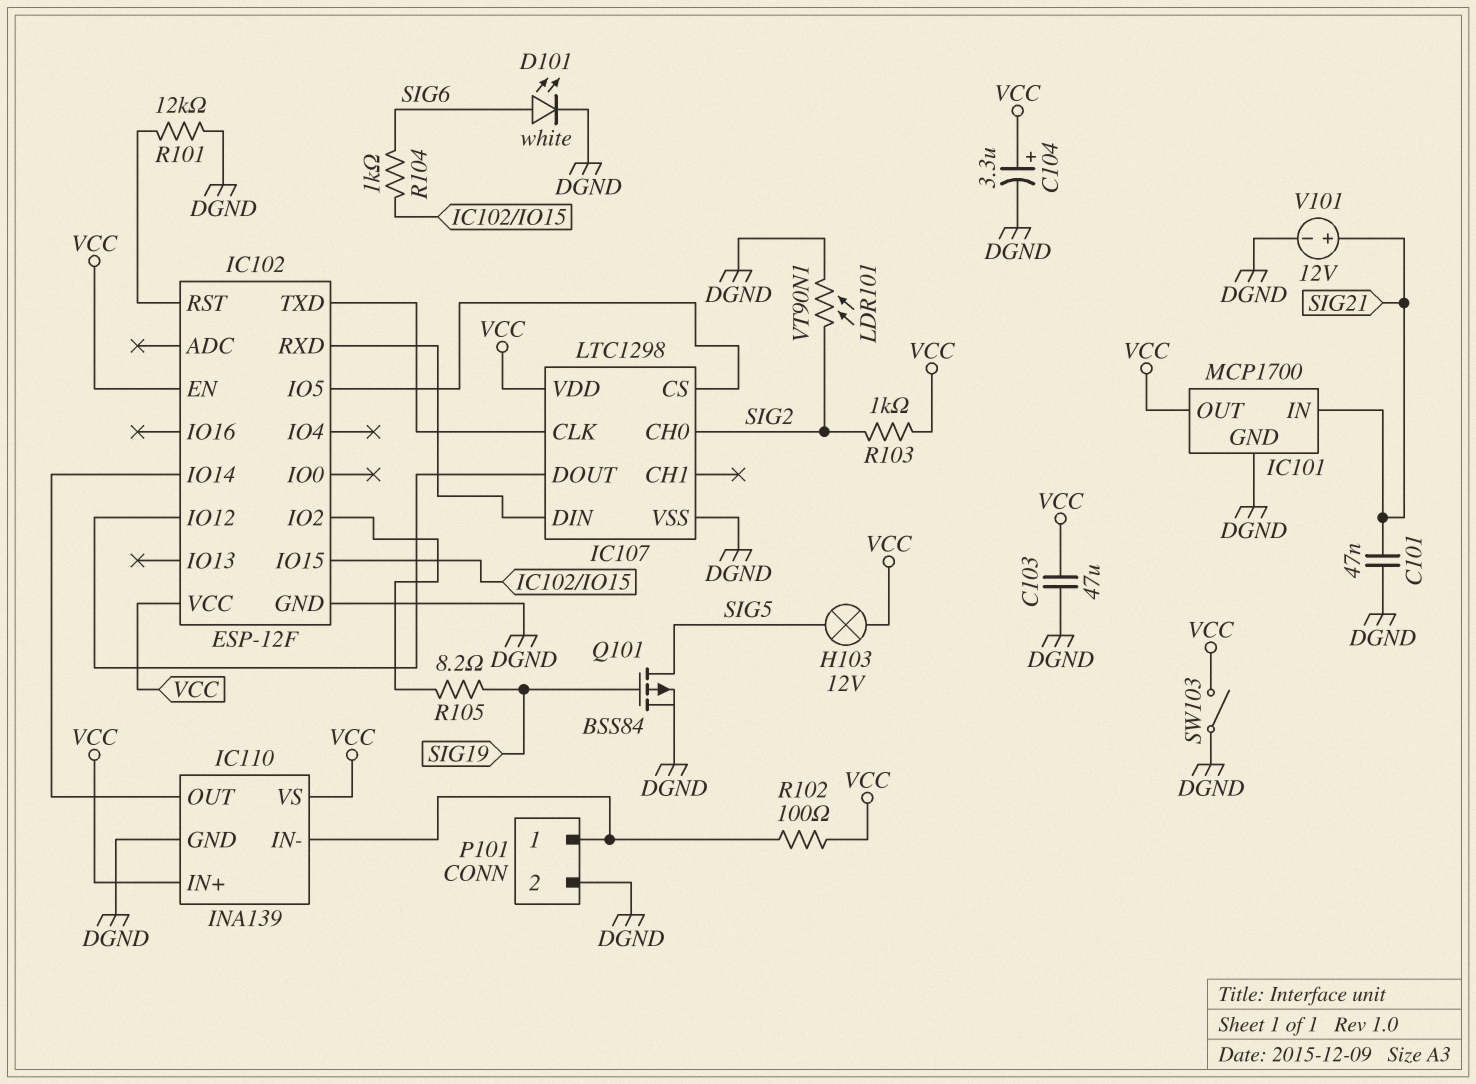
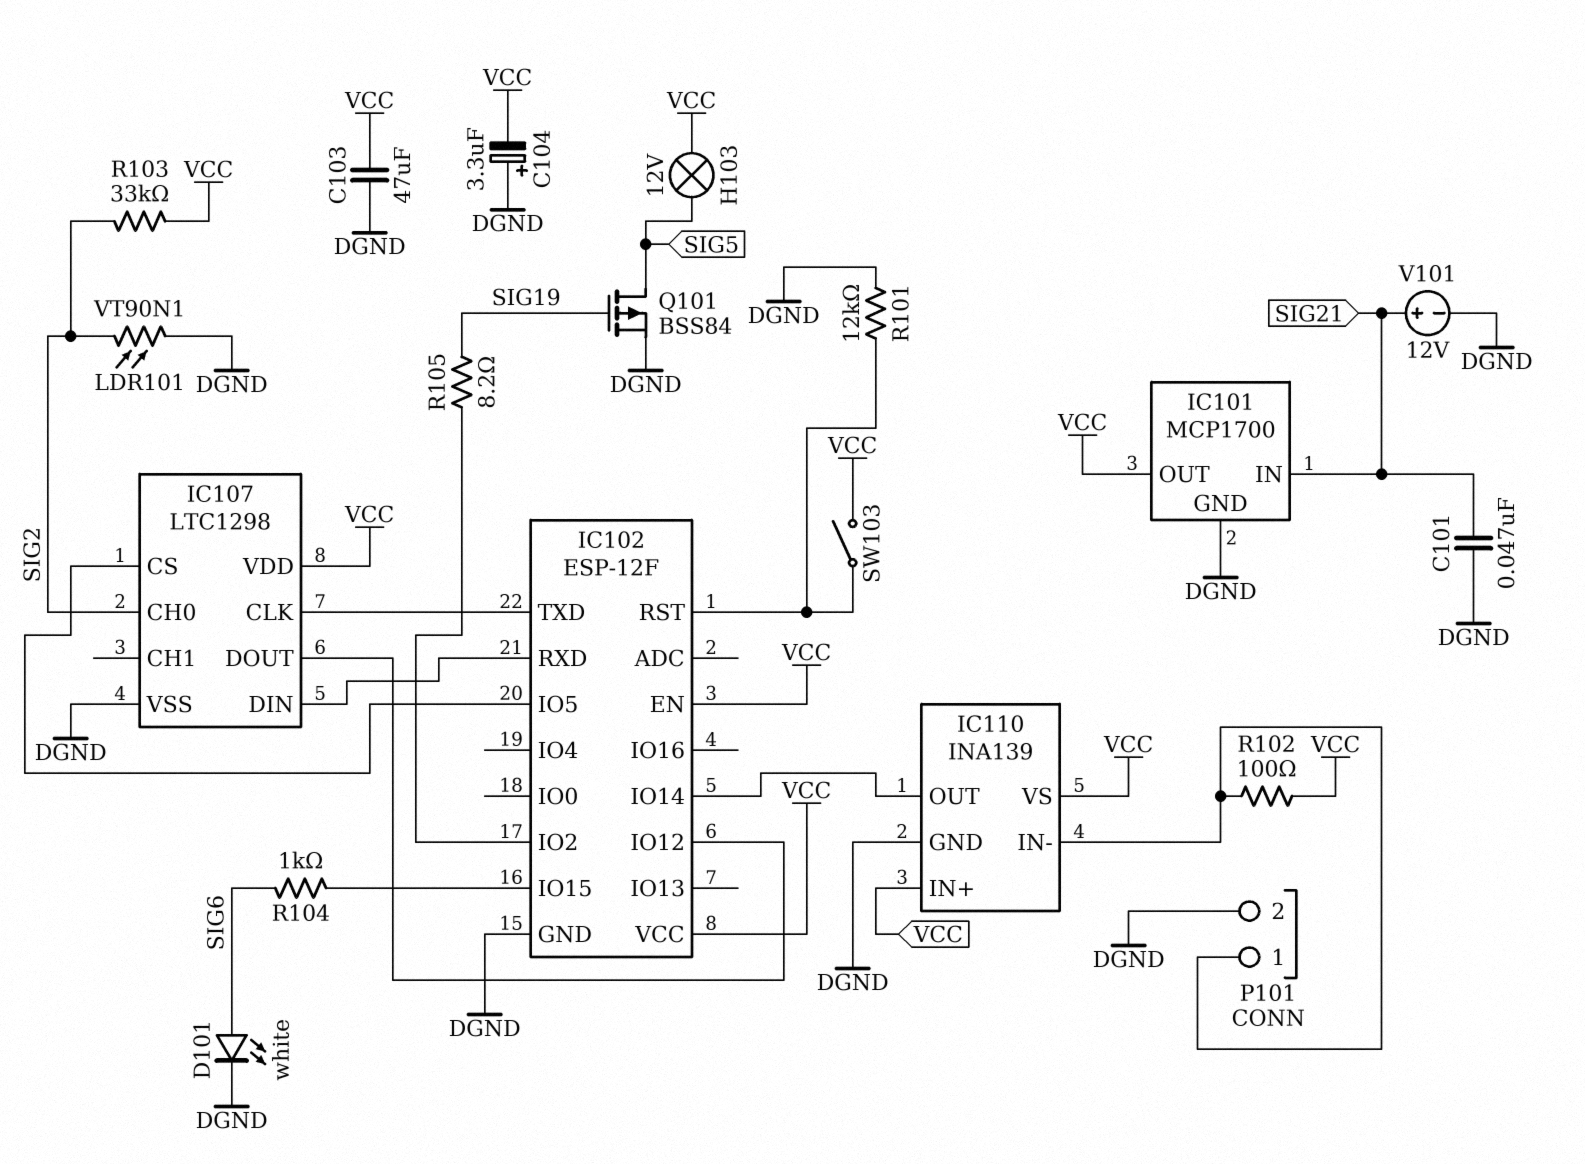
C104: 3.3uF (plus VCC, minus DGND) -> 3.3uF (plus DGND, minus VCC)
R103: 1k (SIG2, VCC) -> 33k (SIG2, VCC)
SW103: switch (DGND, VCC) -> switch (IC102/RST, VCC)

